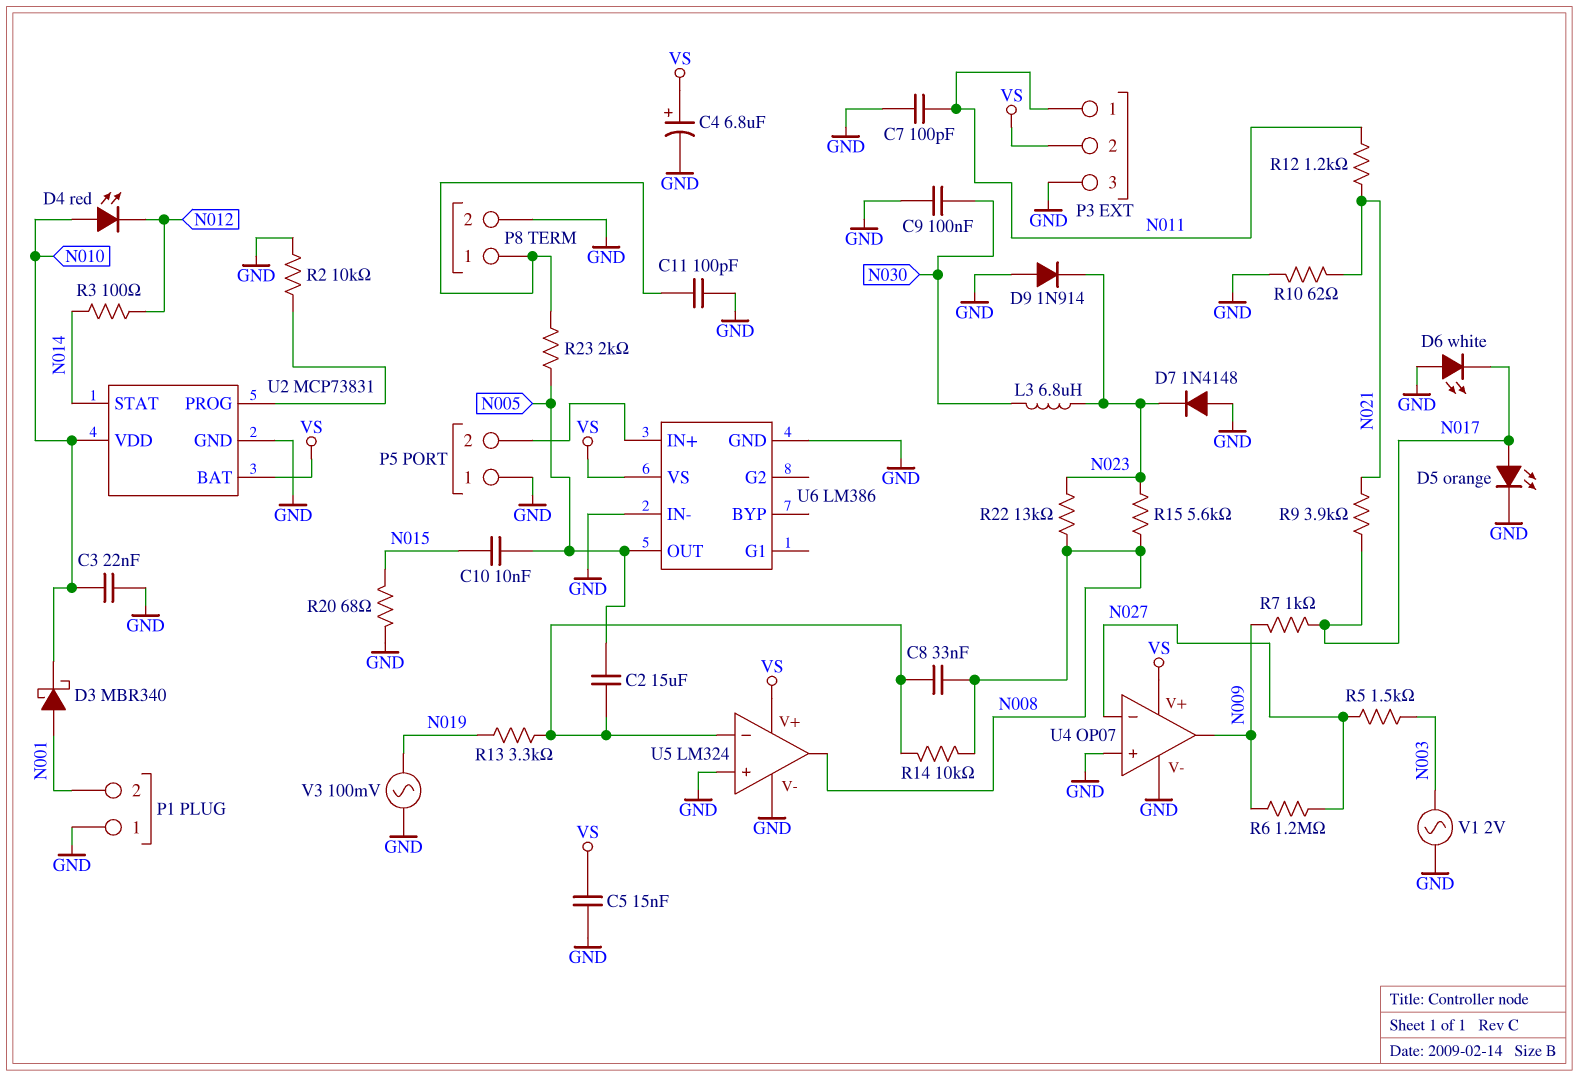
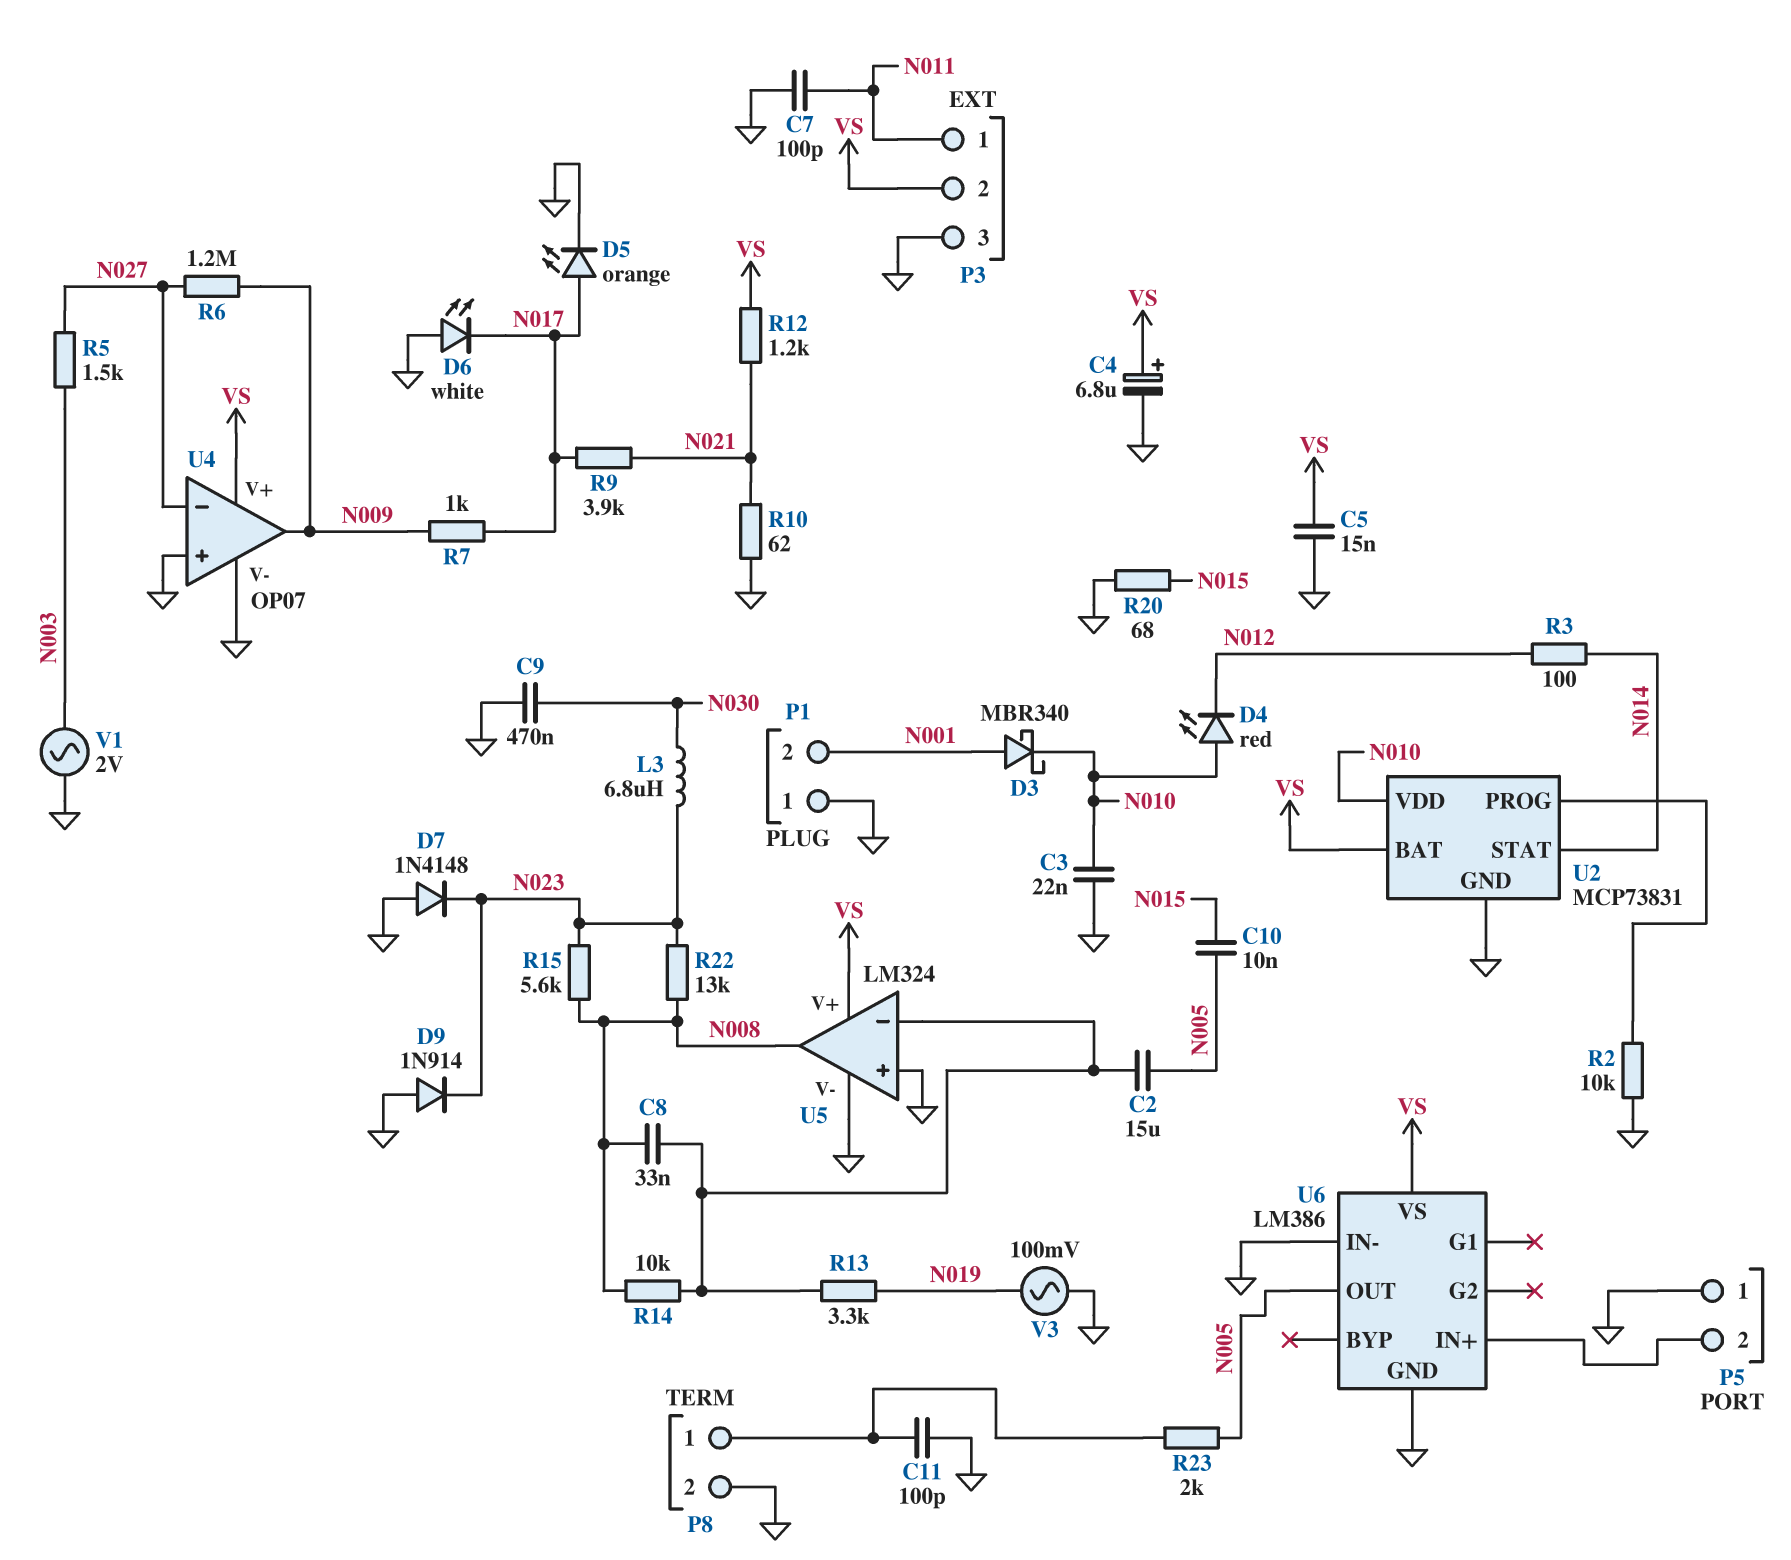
C9: 100nF (GND, N030) -> 470nF (GND, N030)
R12: 1.2k (N011, N021) -> 1.2k (N021, VS)

